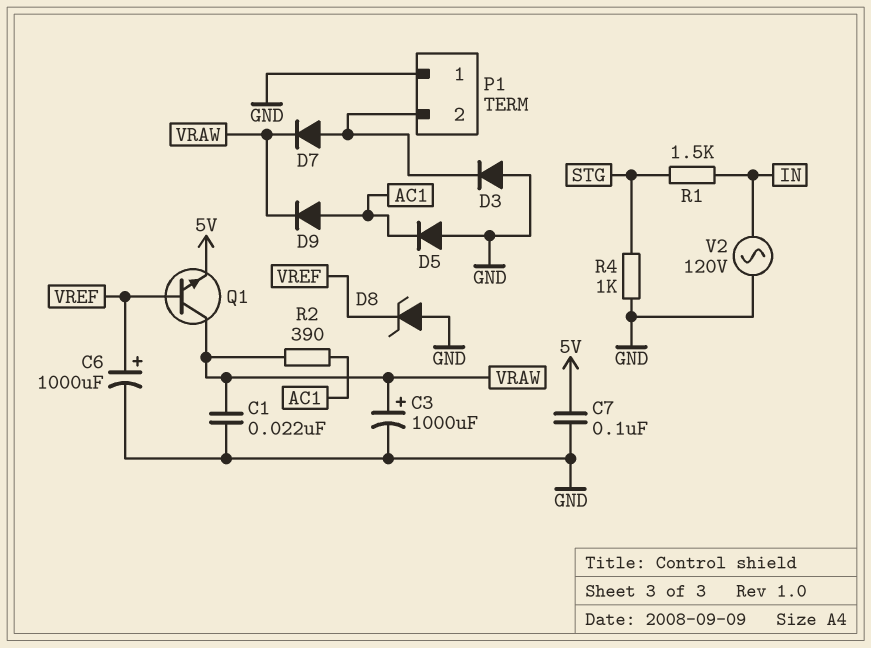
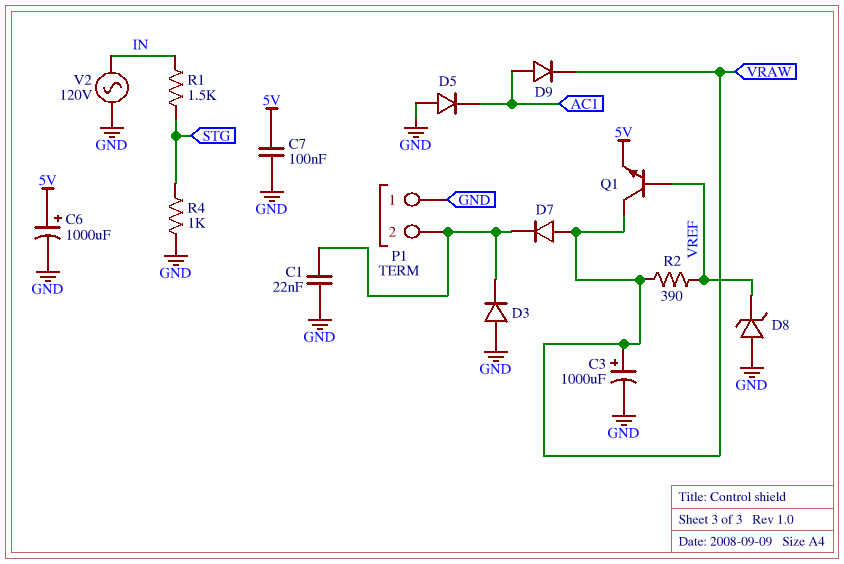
C1: 22nF (GND, VRAW) -> 22nF (GND, P1/2)
C6: 1000uF (plus VREF, minus GND) -> 1000uF (plus 5V, minus GND)
D7: diode (A P1/2, K VRAW) -> diode (A VRAW, K P1/2)
R2: 390 (AC1, VRAW) -> 390 (VRAW, VREF)

